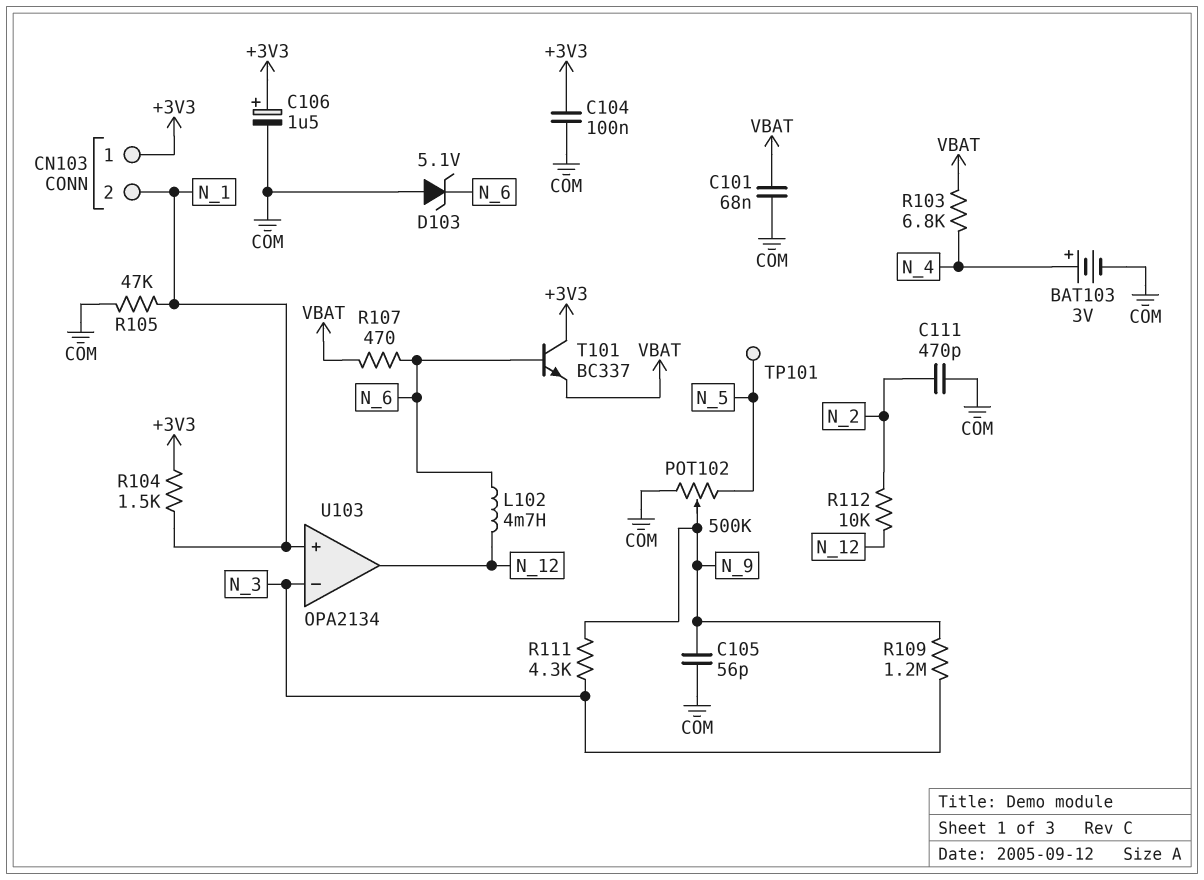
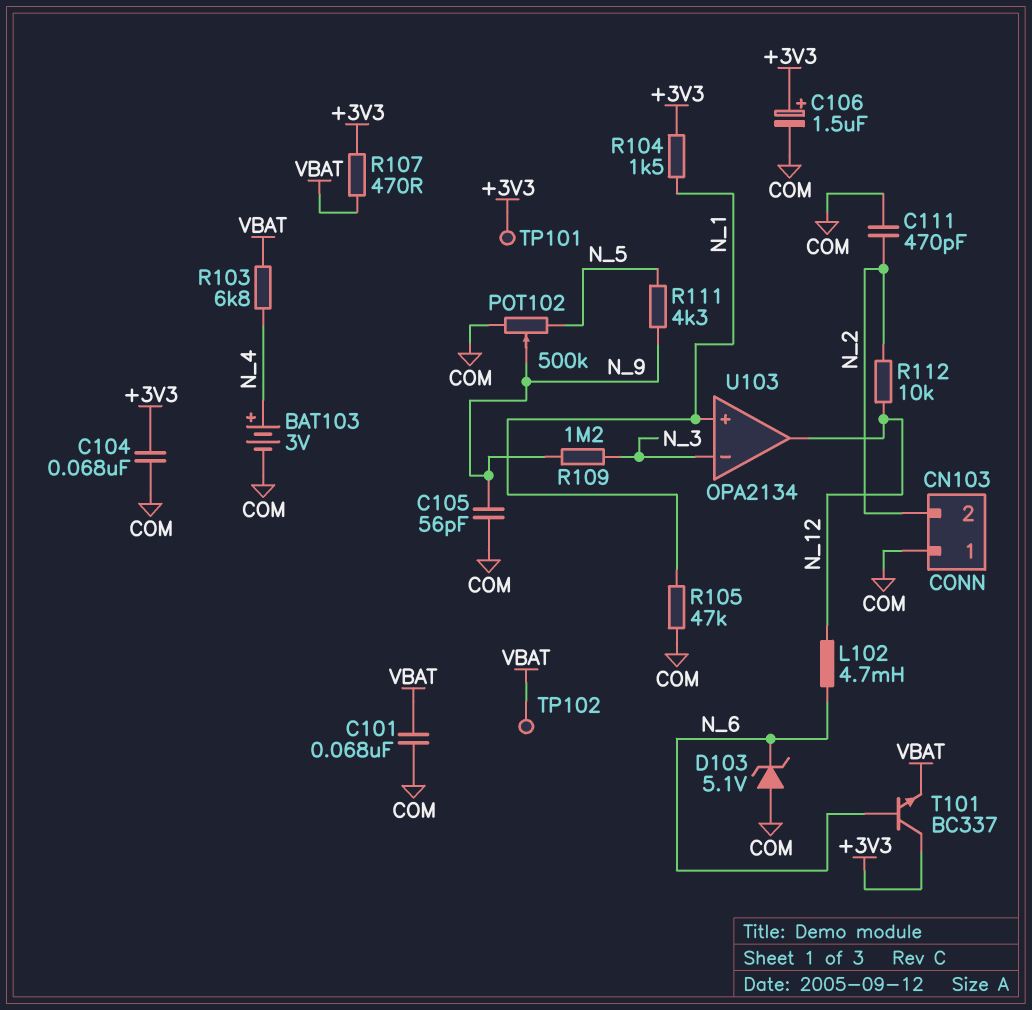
C104: 100nF (+3V3, COM) -> 68nF (+3V3, COM)
CN103 pin 1: +3V3 -> COM
CN103 pin 2: N_1 -> N_2
R107: 470 (N_6, VBAT) -> 470 (+3V3, VBAT)
R111: 4.3k (N_3, N_9) -> 4.3k (N_5, N_9)
TP101: test point (N_5) -> test point (+3V3)
TP102: none -> test point (VBAT)

